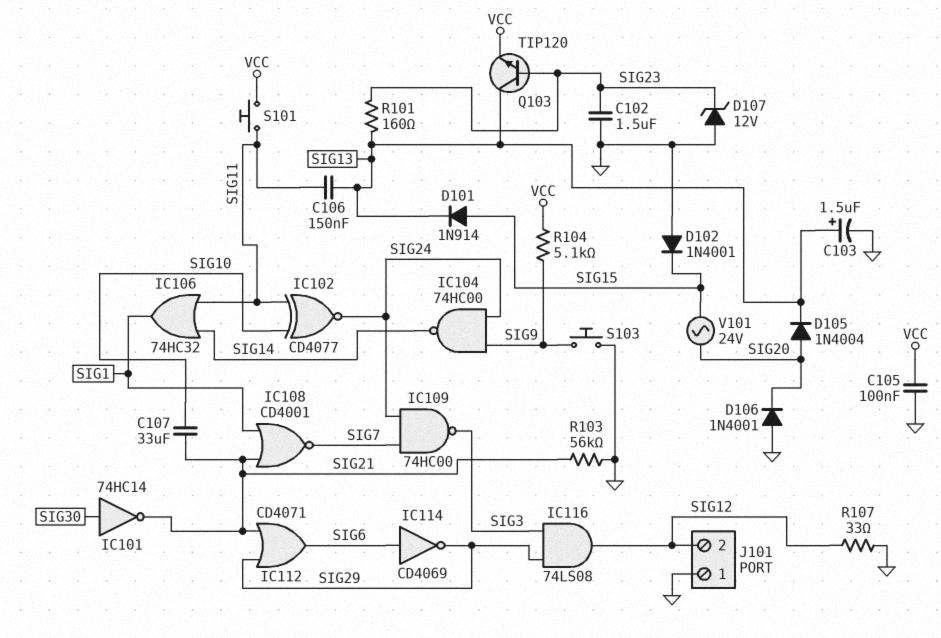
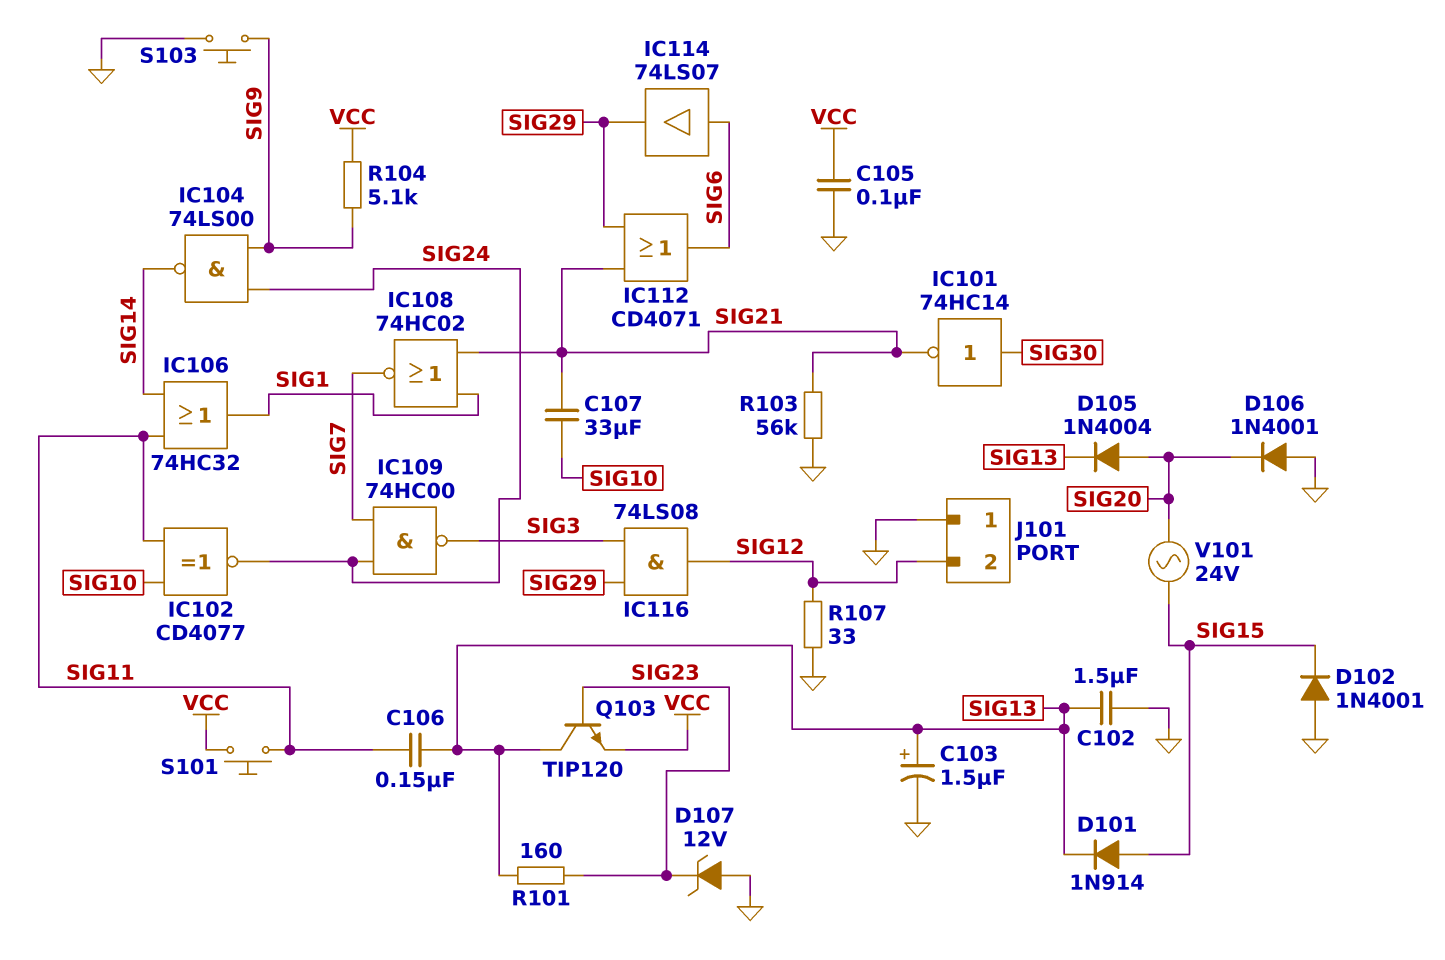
C102: 1.5uF (GND, SIG23) -> 1.5uF (GND, SIG13)
IC104: NAND 74HC00 (in SIG9, in SIG24, out SIG14) -> NAND 74LS00 (in SIG9, in SIG24, out SIG14)
IC108: NOR CD4001 (in SIG1, in SIG21, out SIG7) -> NOR 74HC02 (in SIG1, in SIG21, out SIG7)
IC114: NOT CD4069 (in SIG6, out SIG29) -> buffer 74LS07 (in SIG6, out SIG29)

